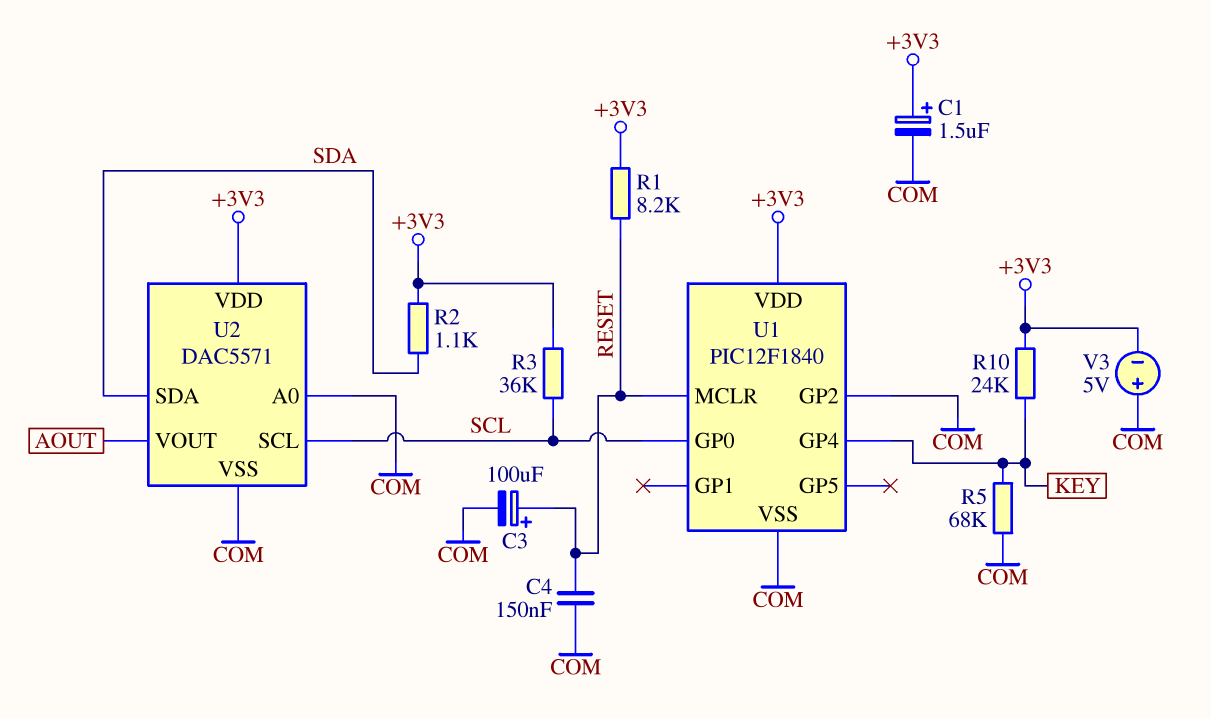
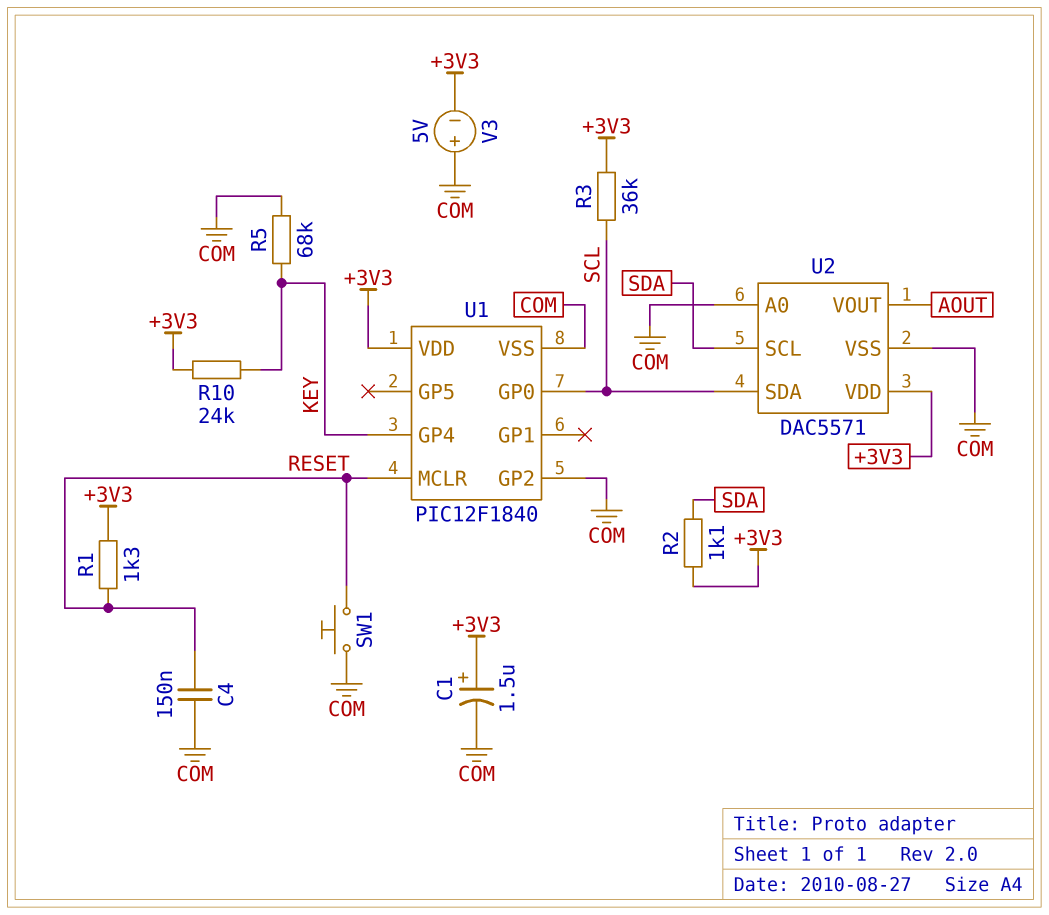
C3: 100uF (plus RESET, minus COM) -> none
R1: 8.2k (+3V3, RESET) -> 1.3k (+3V3, RESET)
SW1: none -> button (COM, RESET)
U2 pin SCL: SCL -> SDA
U2 pin SDA: SDA -> SCL

